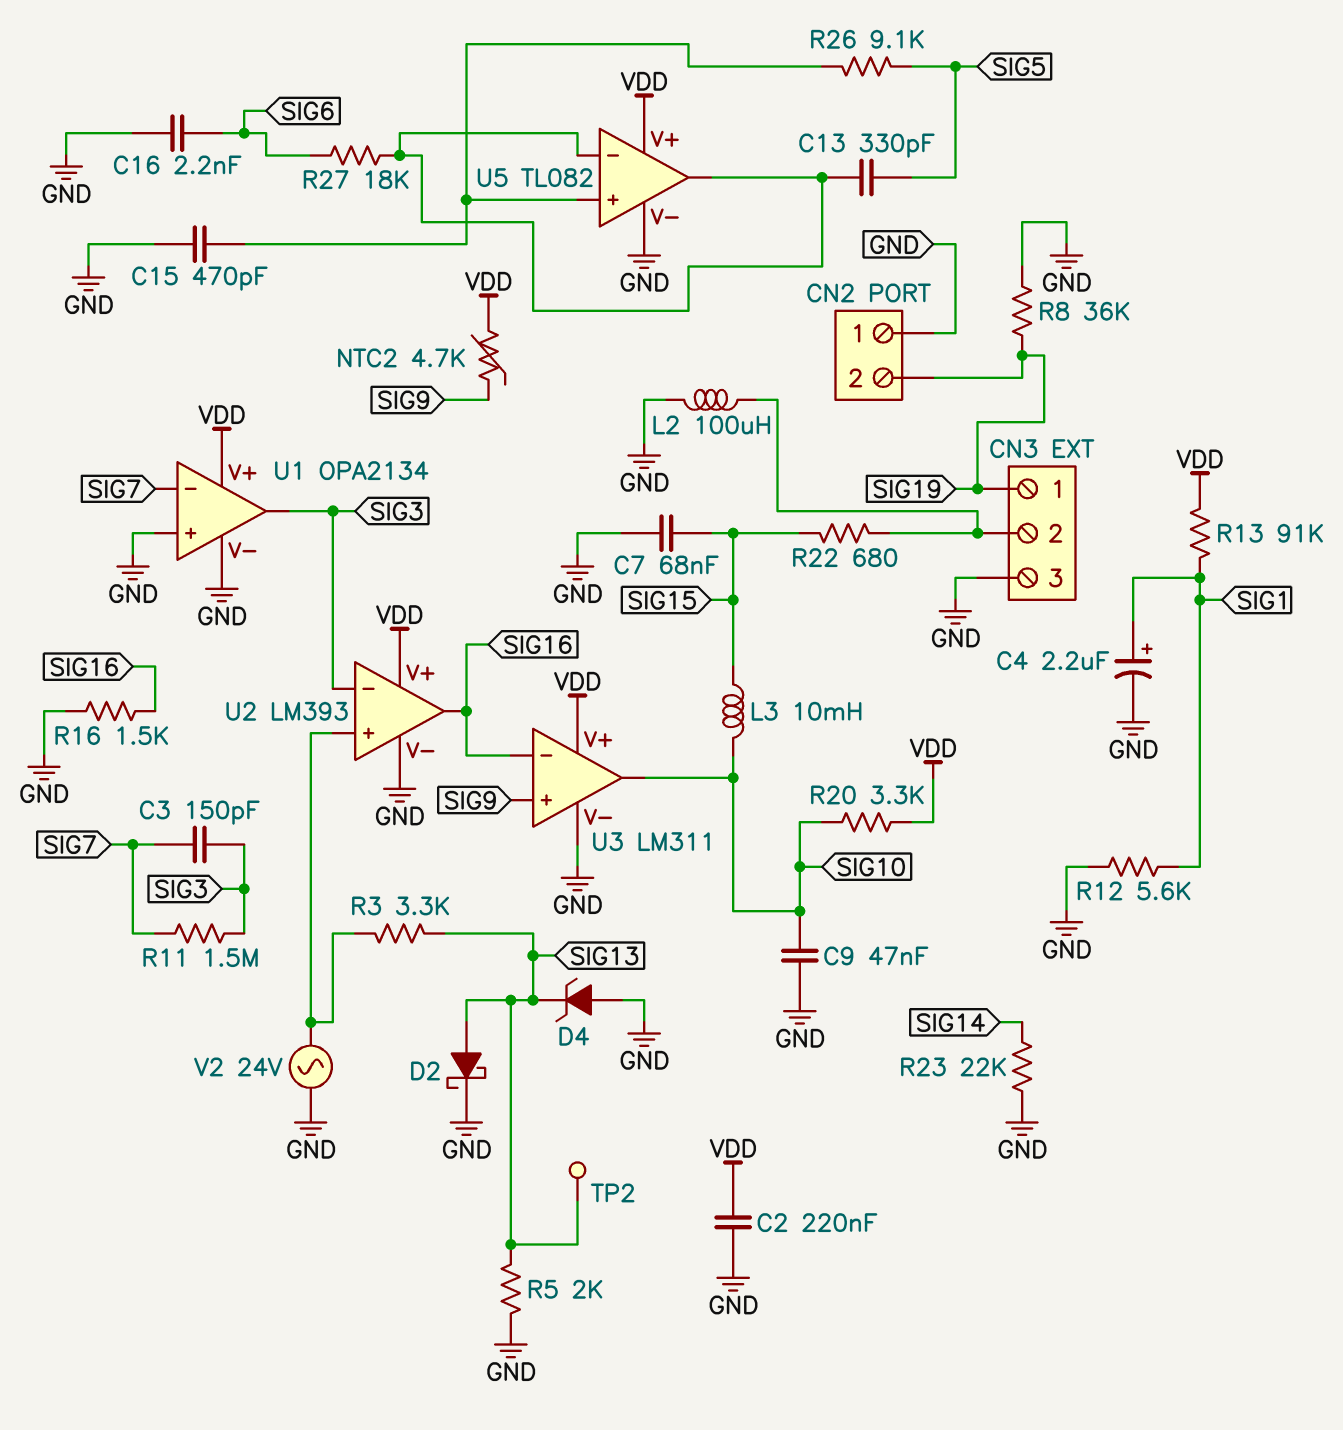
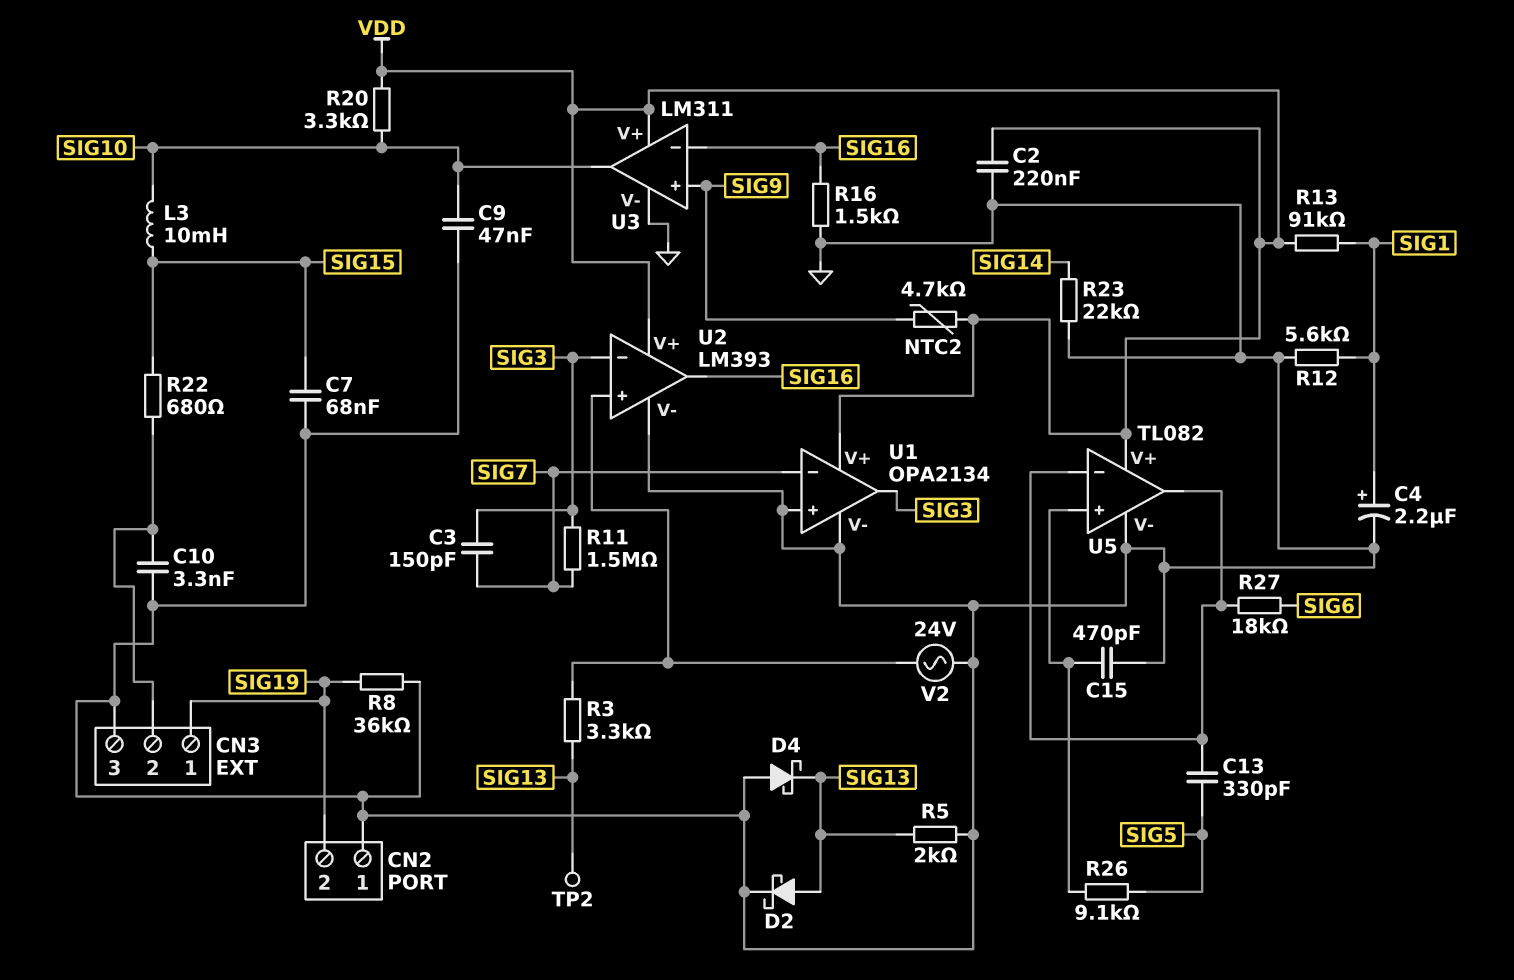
C10: none -> 3.3nF (CN3/2, GND)
C16: 2.2nF (GND, SIG6) -> none
D4: zener (A GND, K SIG13) -> schottky (A GND, K SIG13)
L2: 100uH (CN3/2, GND) -> none

